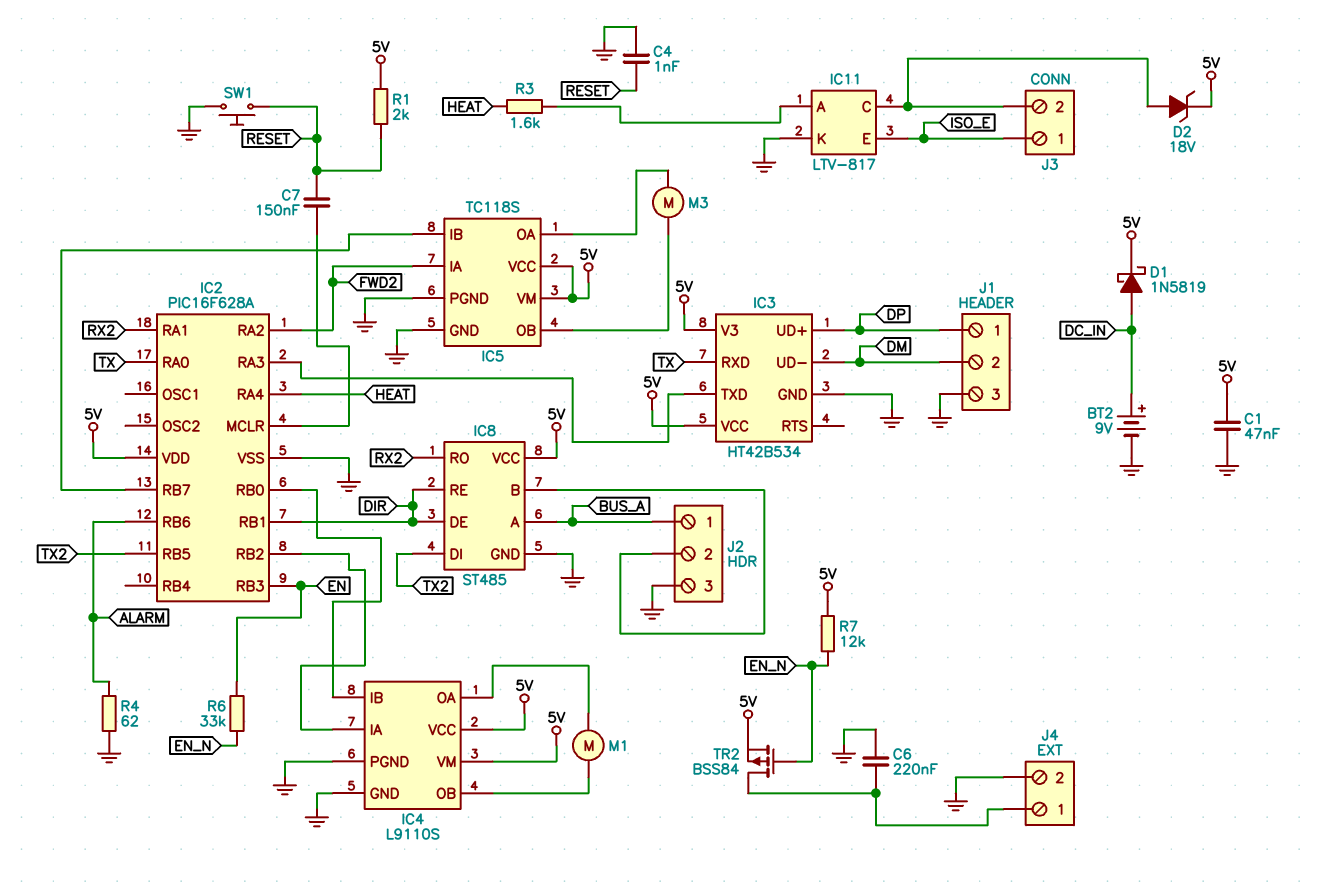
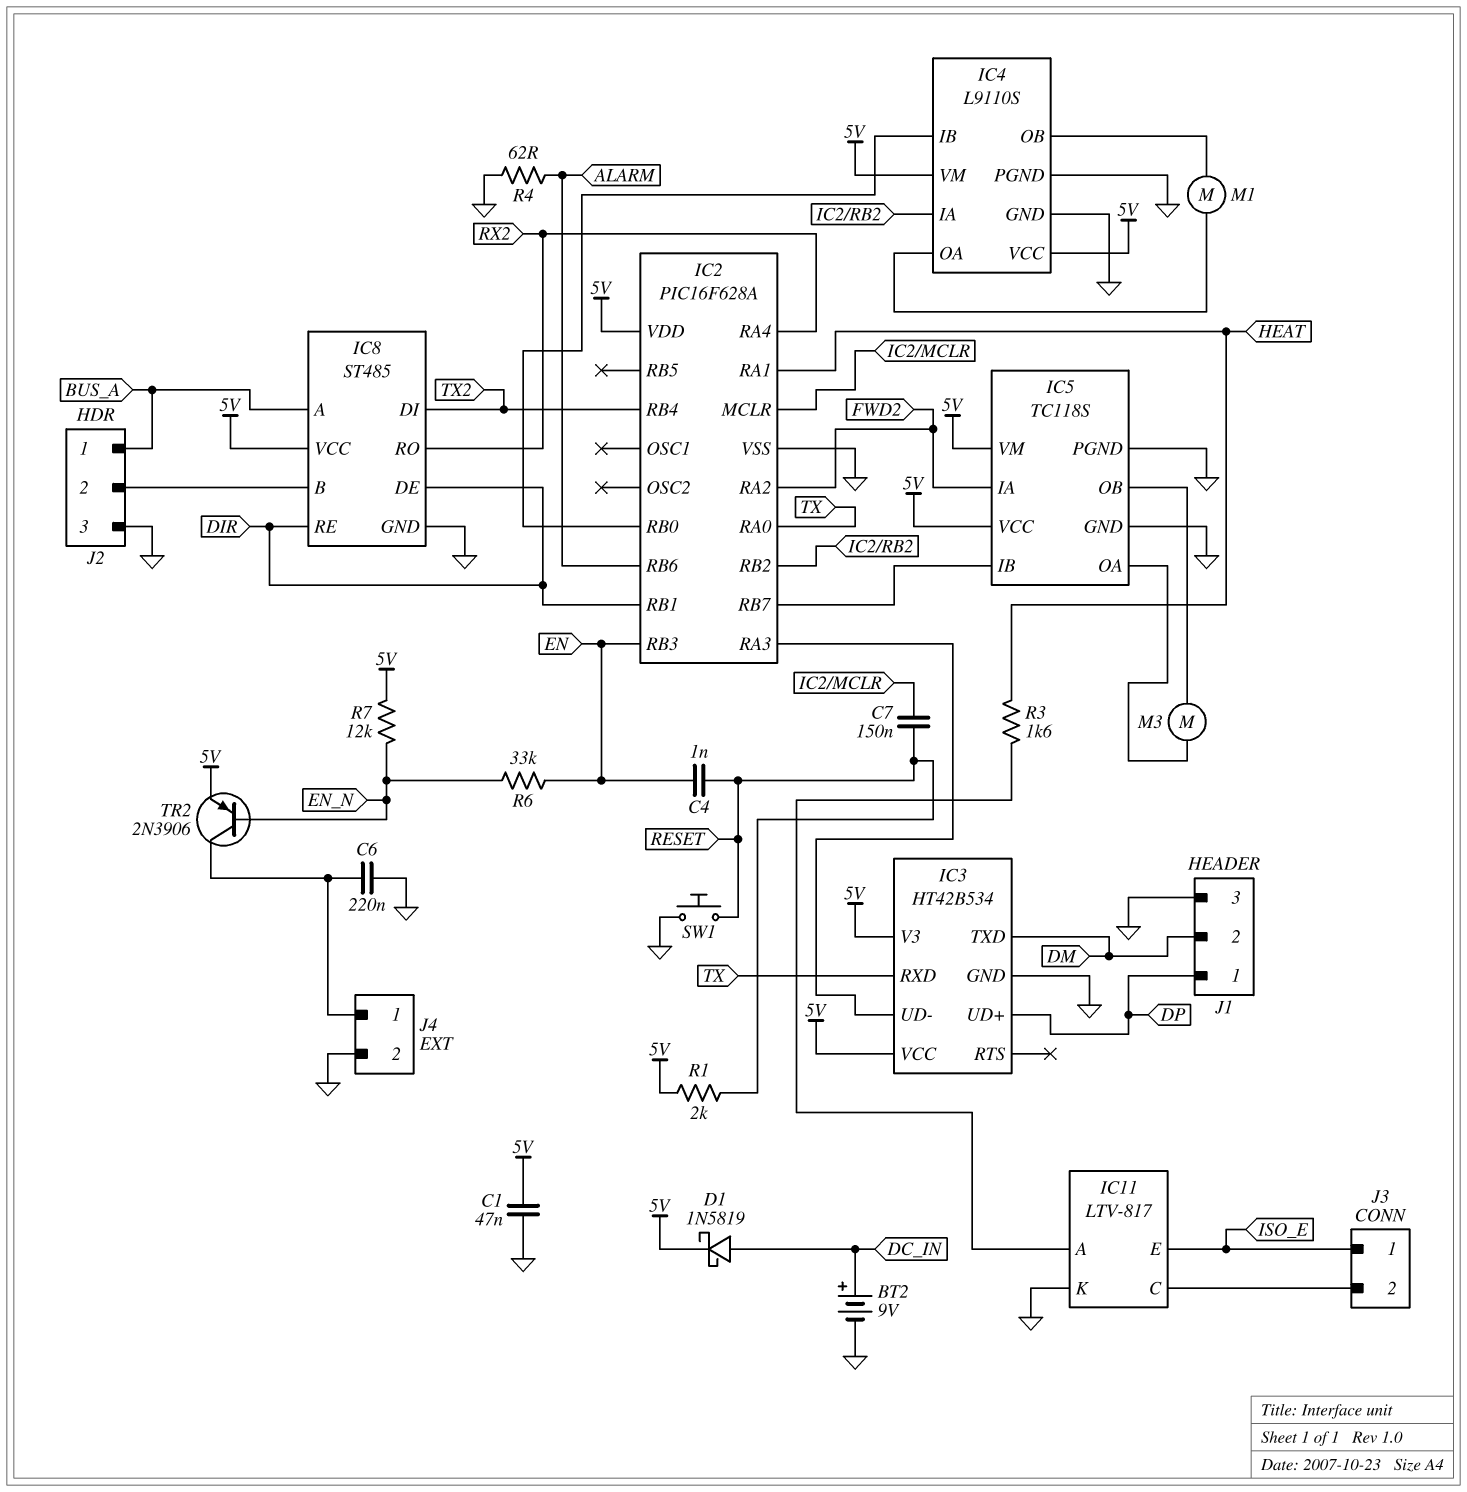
C4: 1nF (GND, RESET) -> 1nF (EN, RESET)
D2: zener 18V (A IC11/C, K 5V) -> none
IC2 pin RA1: RX2 -> HEAT
IC2 pin RA4: HEAT -> RX2
IC2 pin RB4: none -> TX2
IC2 pin RB5: TX2 -> none
IC3 pin TXD: IC2/RA3 -> DM
IC3 pin UD-: DM -> IC2/RA3
TR2: PMOS BSS84 (G EN_N, D J4/1, S 5V) -> PNP 2N3906 (B EN_N, C J4/1, E 5V)

